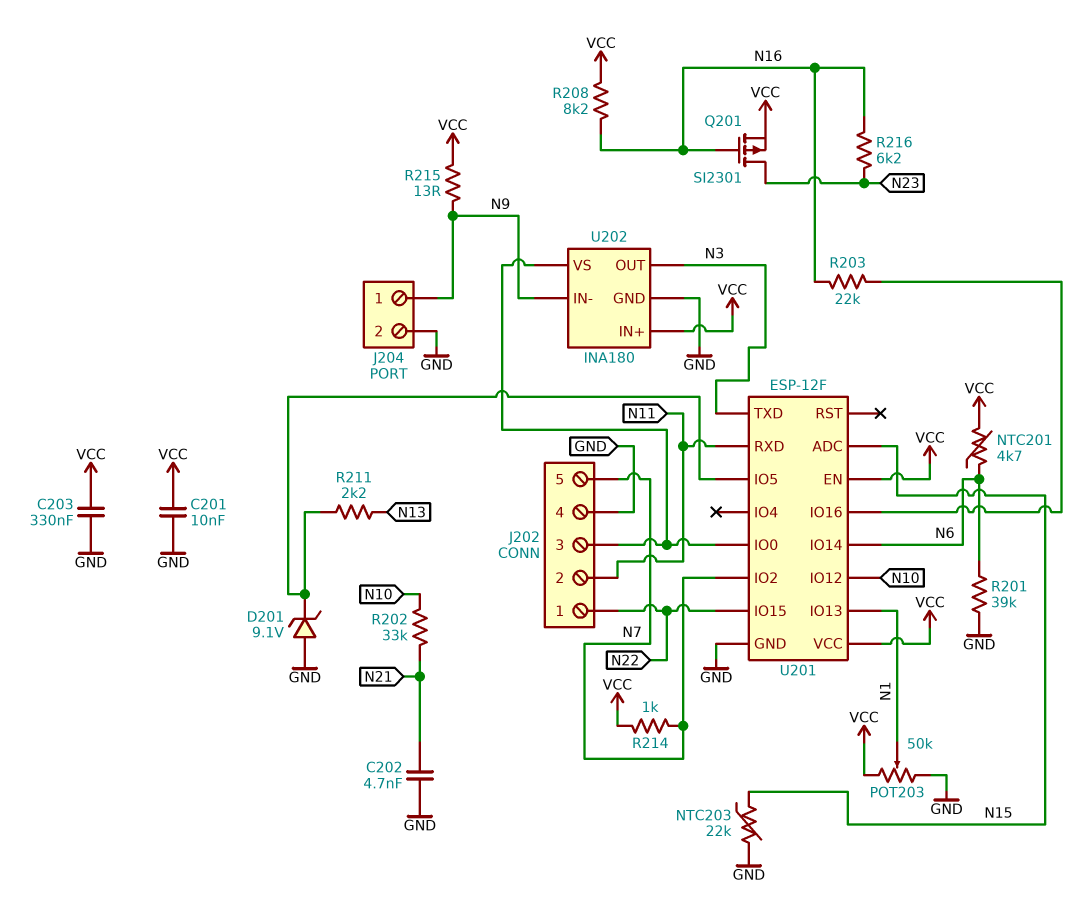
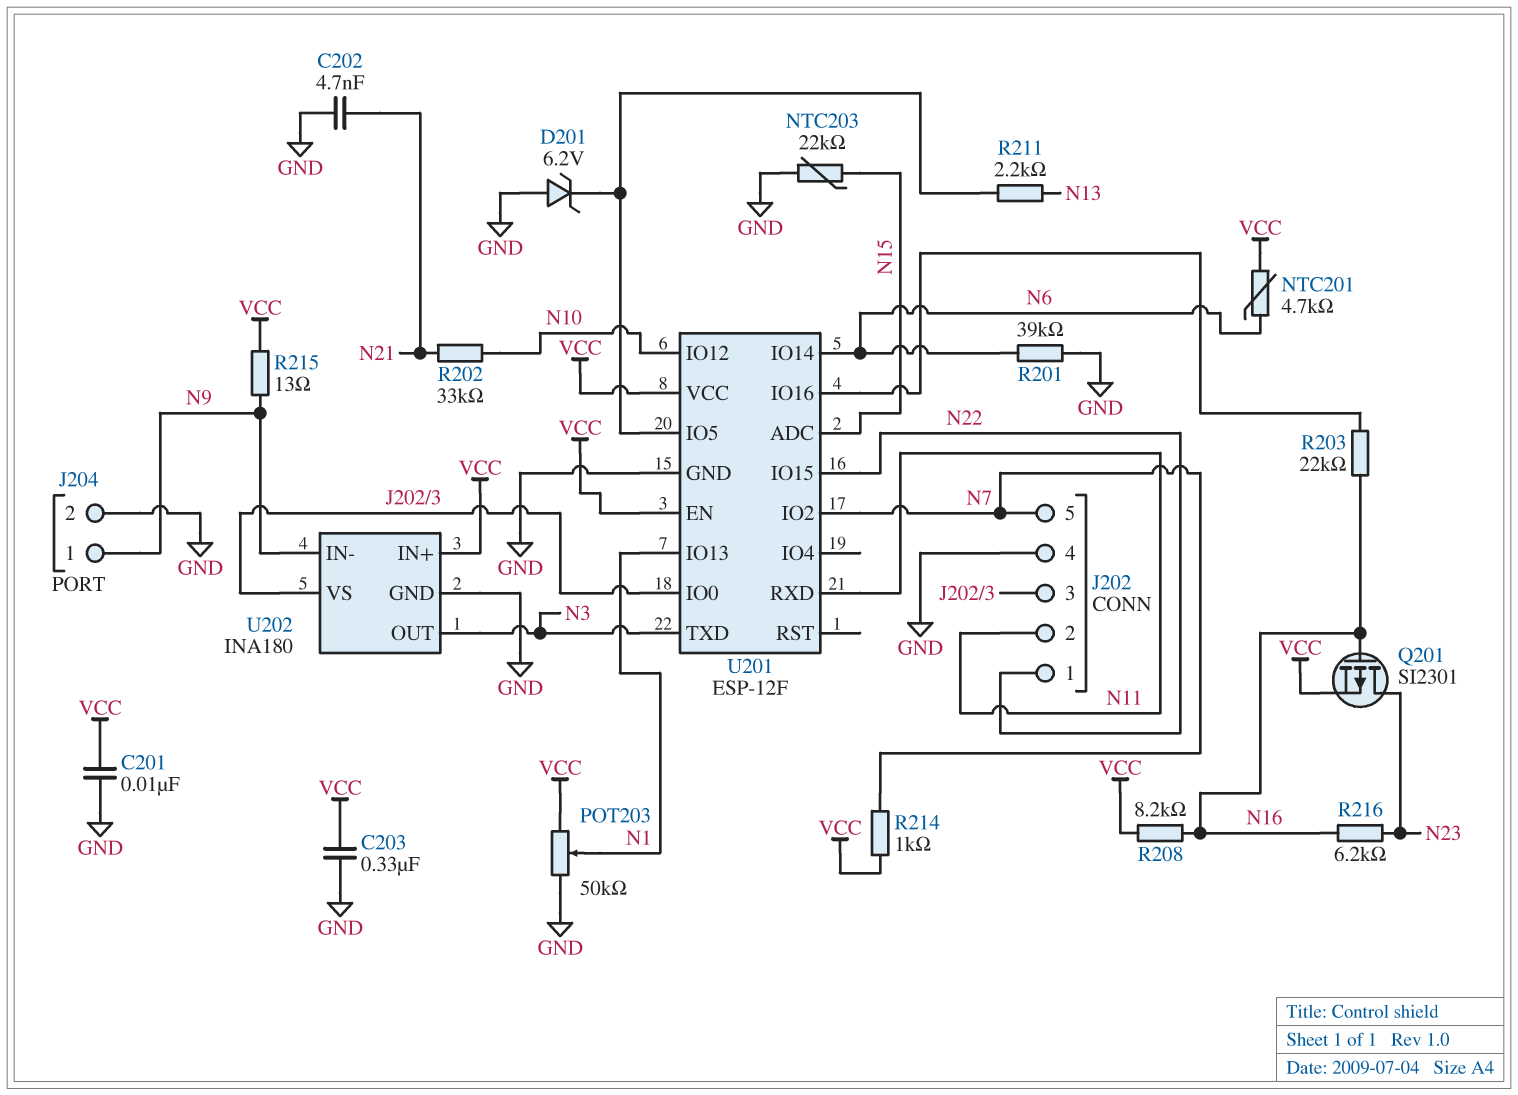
D201: zener 9.1V (A GND, K U201/IO5) -> zener 6.2V (A GND, K U201/IO5)

